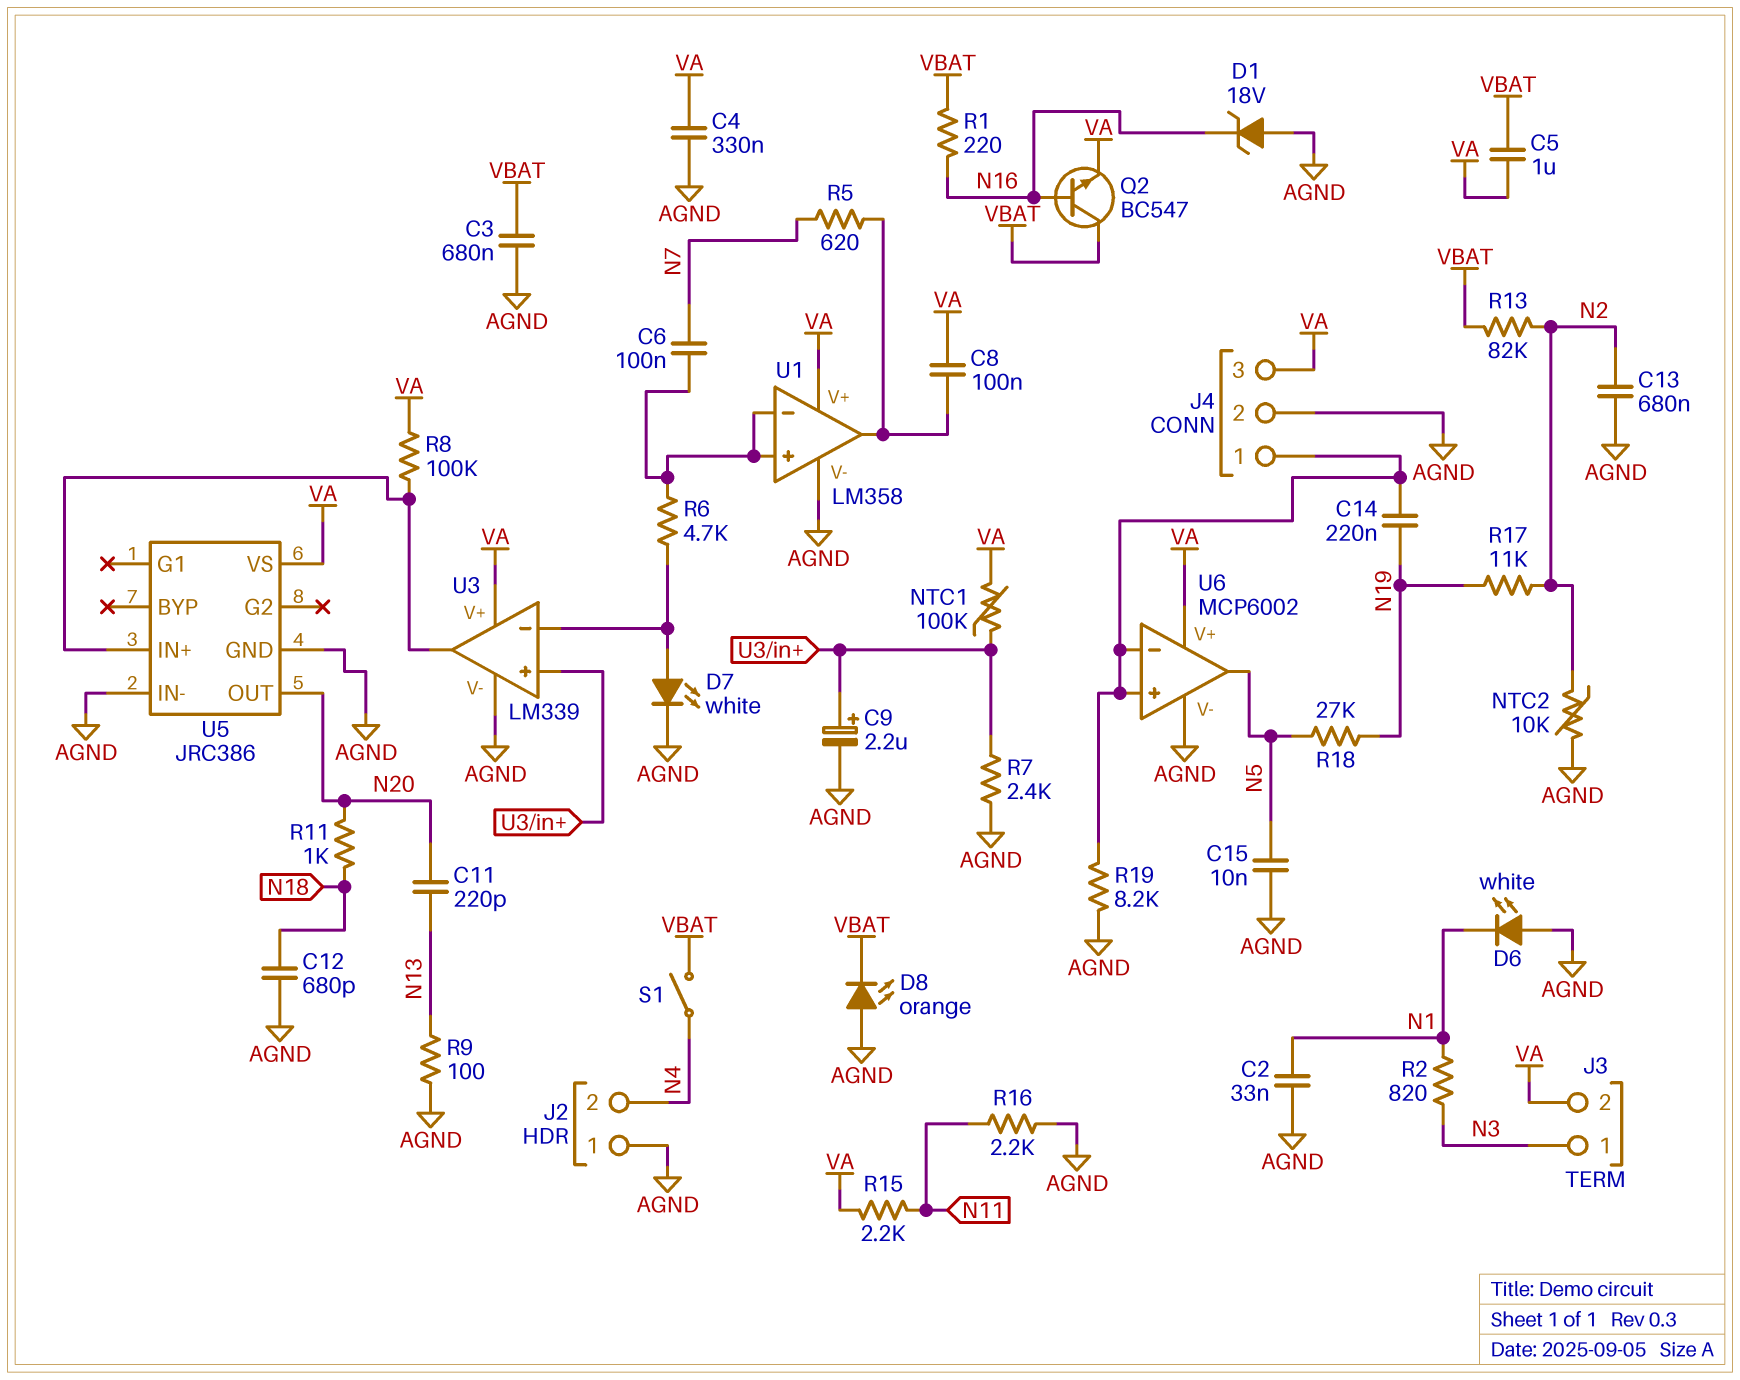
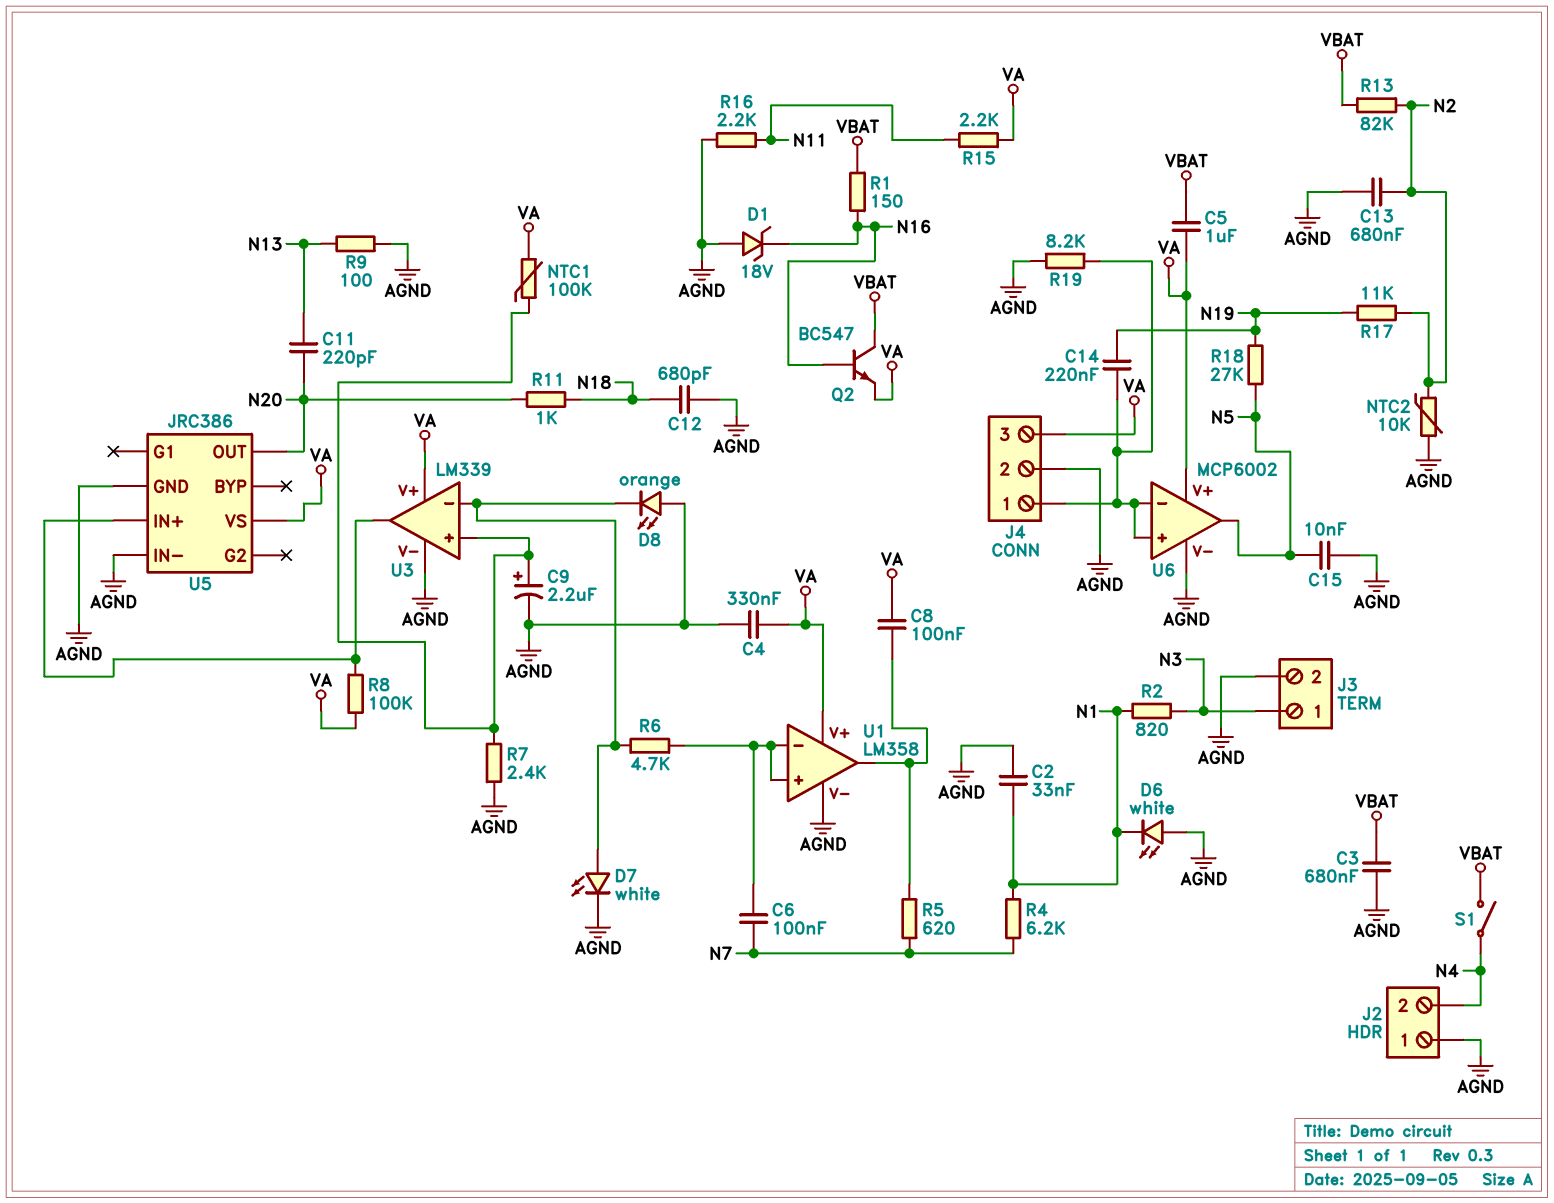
D8: LED orange (A AGND, K VBAT) -> LED orange (A AGND, K U3/in-)
J3 pin 2: VA -> AGND
R1: 220 (N16, VBAT) -> 150 (N16, VBAT)
R4: none -> 6.2k (N1, N7)

